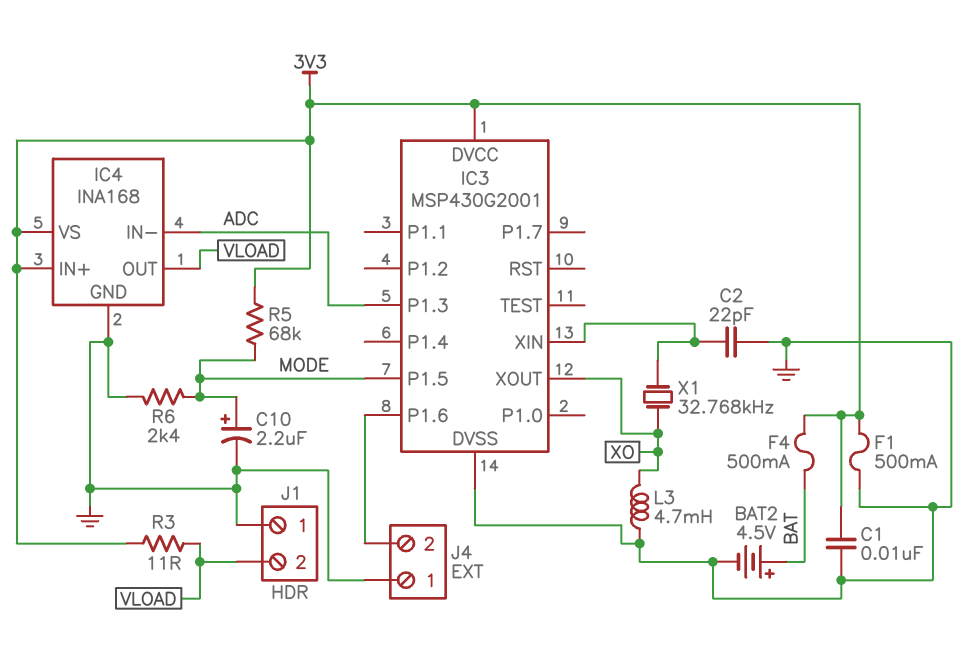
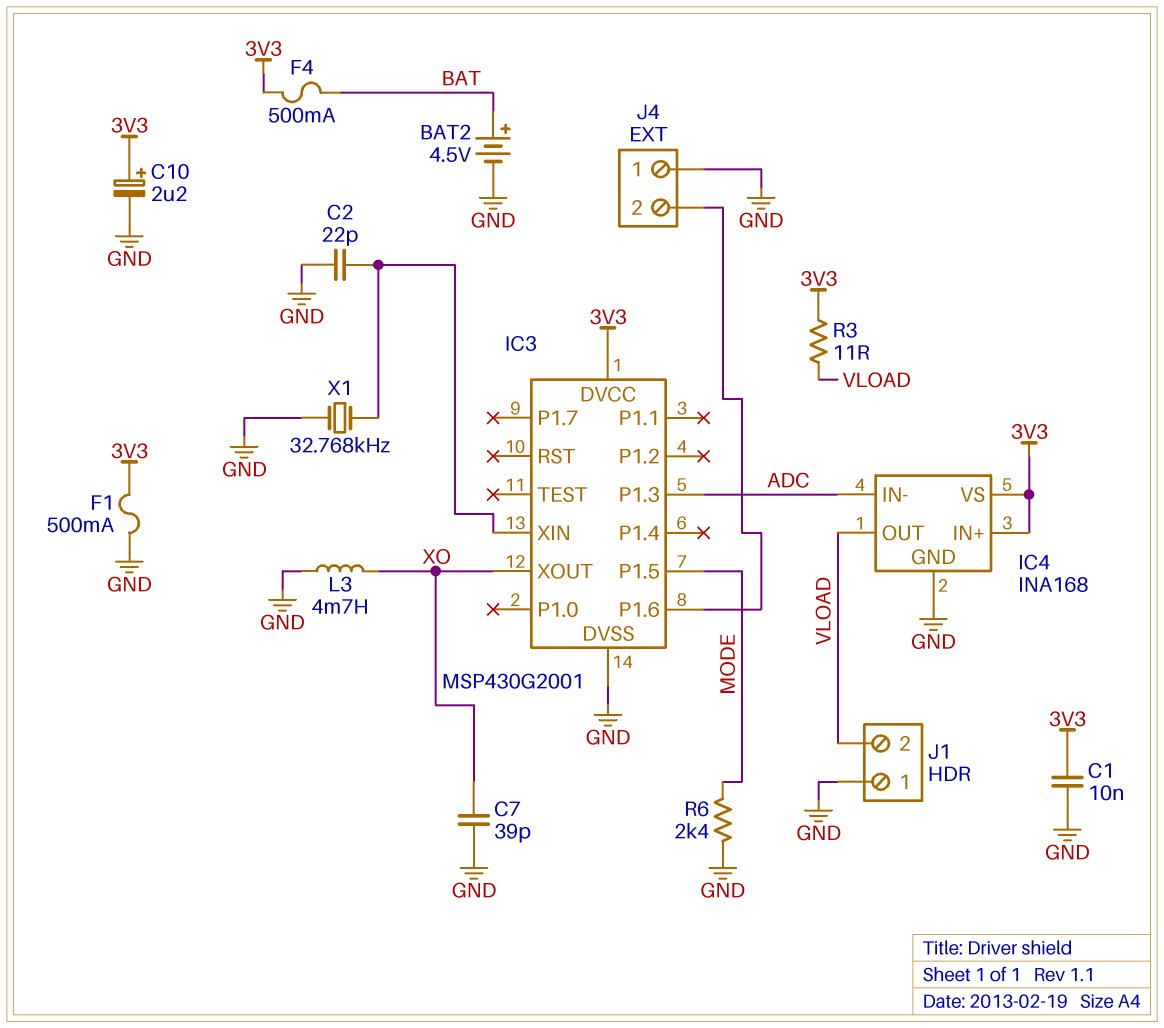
C7: none -> 39pF (GND, XO)
C10: 2.2uF (plus MODE, minus GND) -> 2.2uF (plus 3V3, minus GND)
R5: 68k (3V3, MODE) -> none
X1: 32.768kHz (IC3/XIN, XO) -> 32.768kHz (GND, IC3/XIN)

